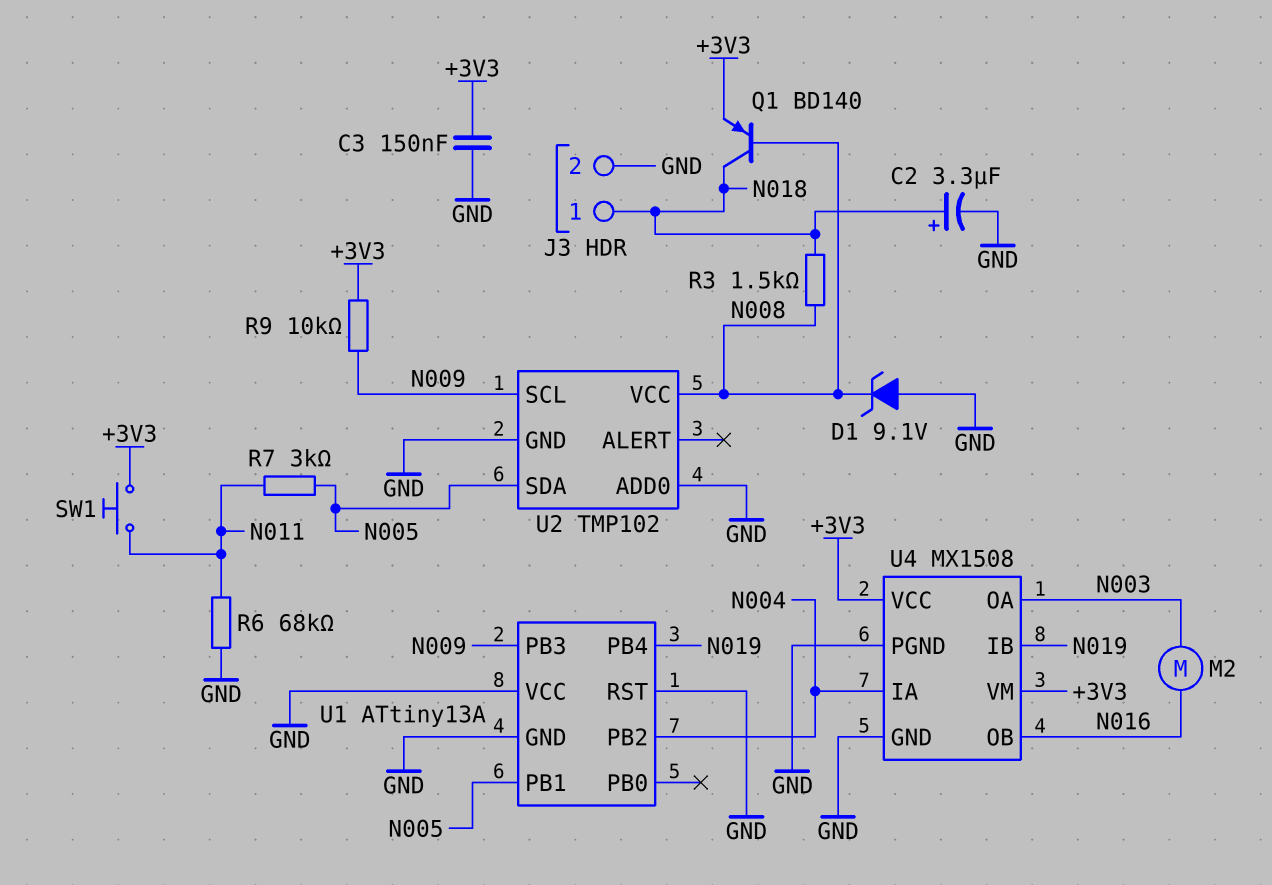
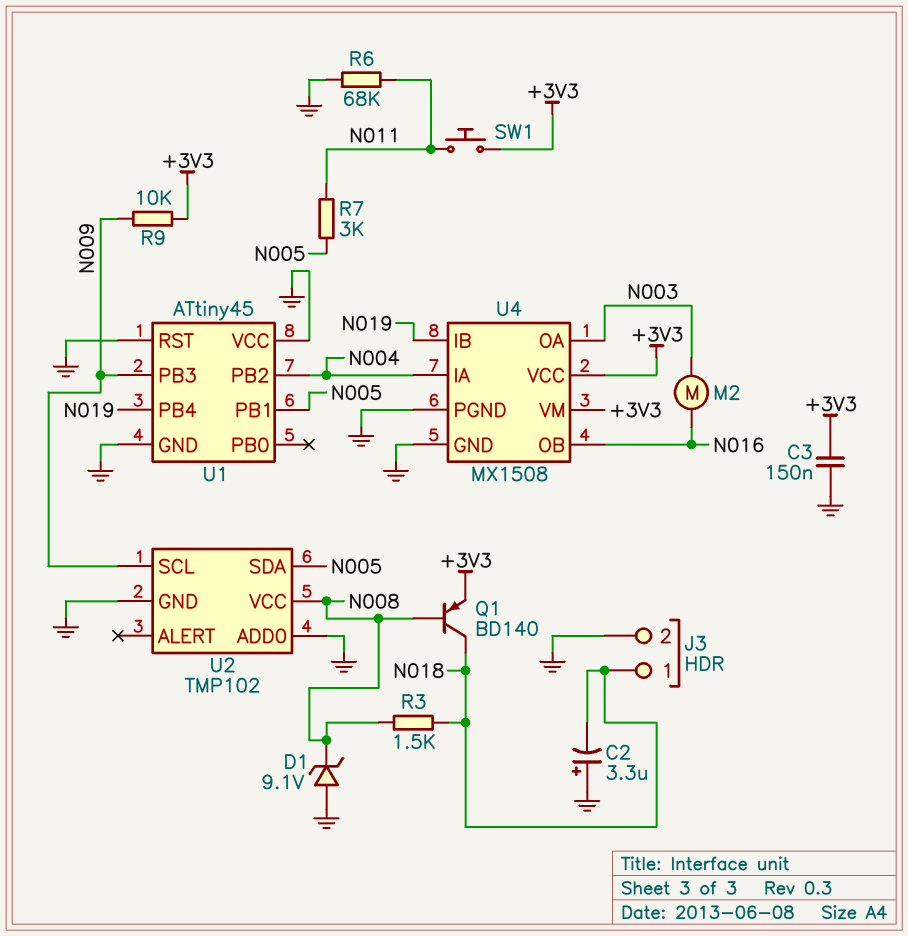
C2: 3.3uF (plus N018, minus GND) -> 3.3uF (plus GND, minus N018)
U1: ATtiny13A -> ATtiny45

